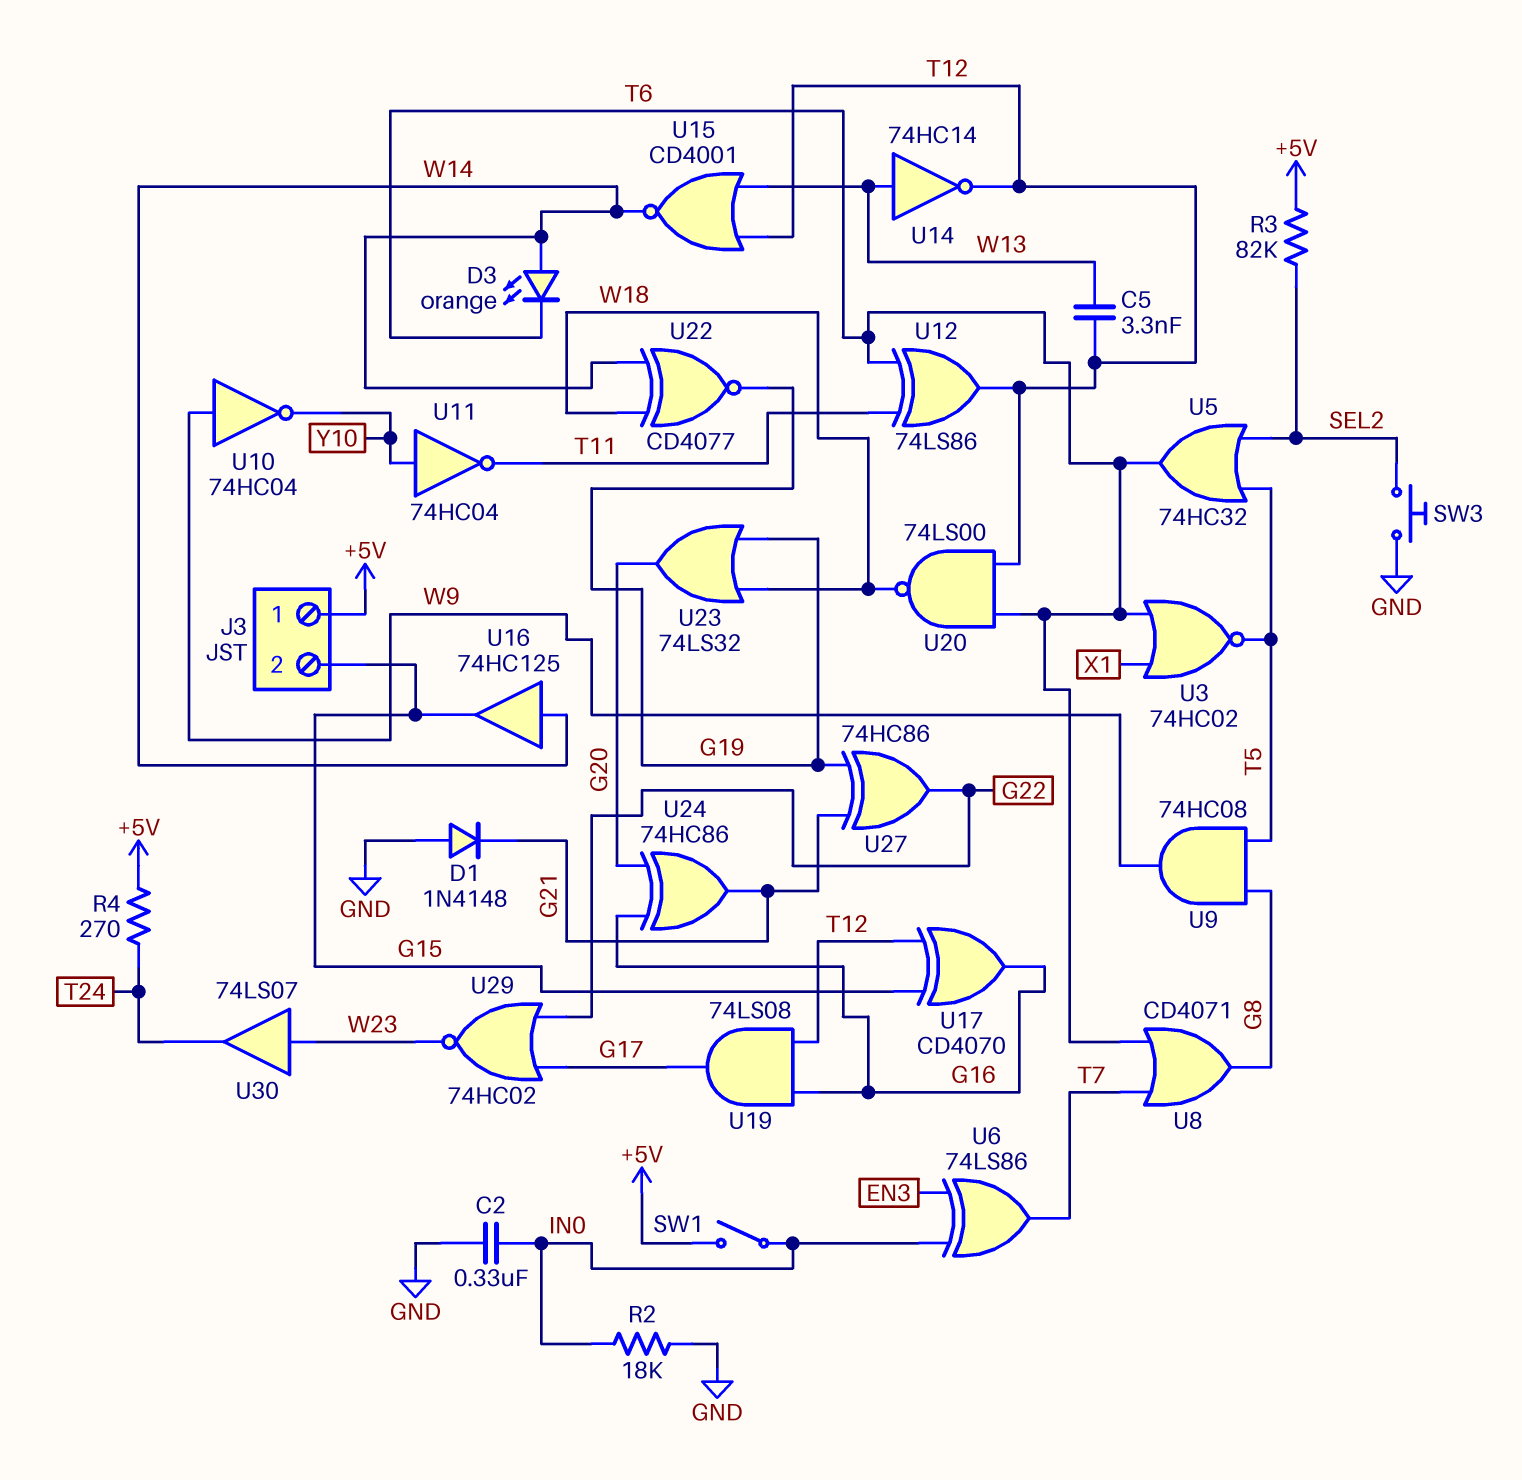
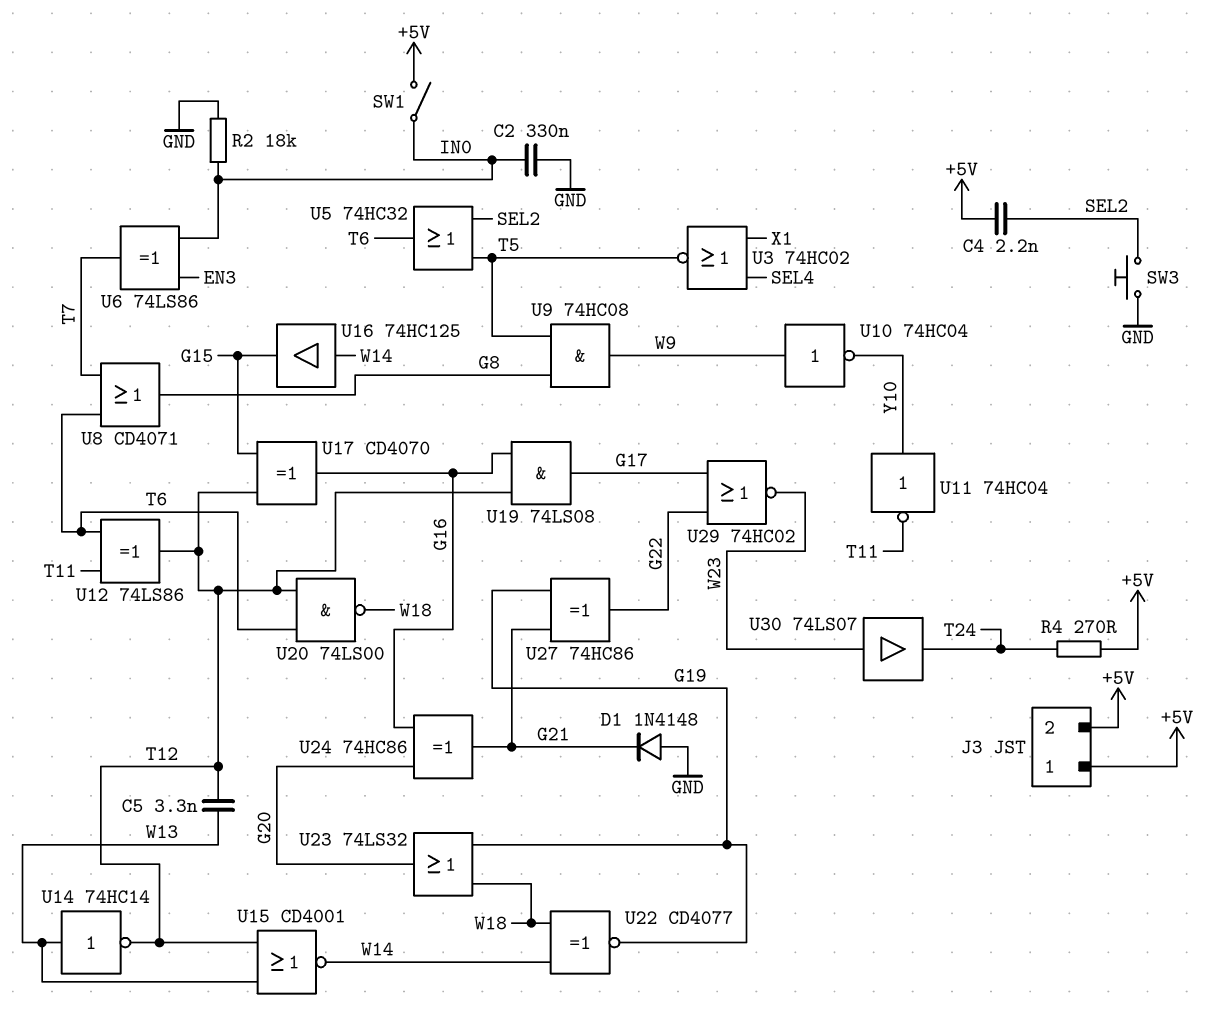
C4: none -> 2.2nF (+5V, SEL2)
D3: LED orange (A W14, K T6) -> none
J3 pin 2: G15 -> +5V
R3: 82k (+5V, SEL2) -> none
U3: NOR 74HC02 (in T6, in X1, out T5) -> NOR 74HC02 (in SEL4, in X1, out T5)

